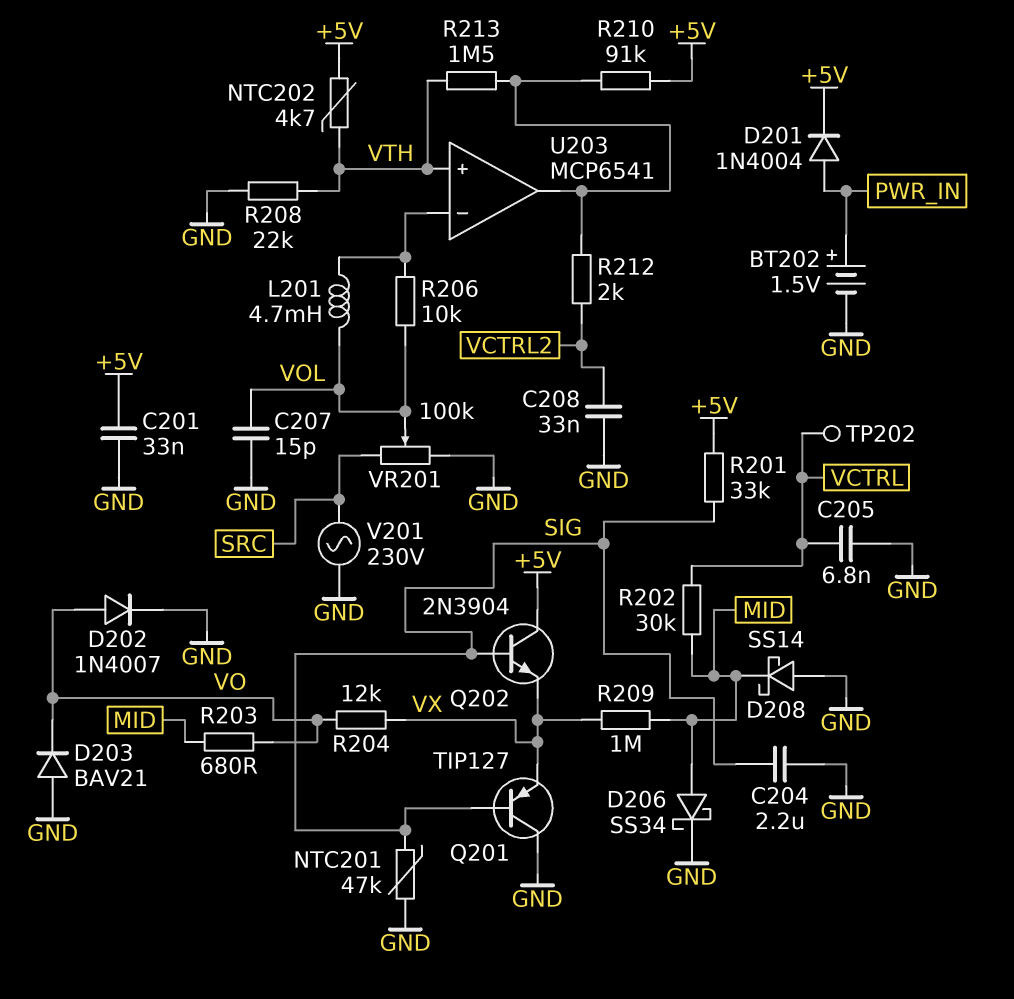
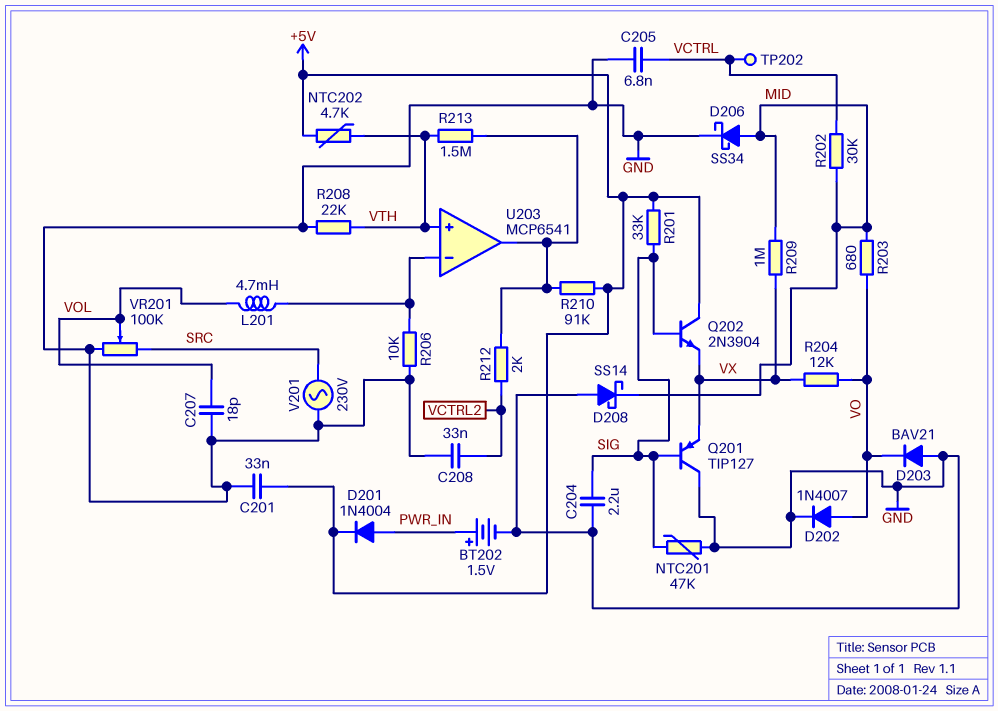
C207: 15pF (GND, VOL) -> 18pF (GND, VOL)
R206: 10k (U203/in-, VOL) -> 10k (GND, U203/in-)

